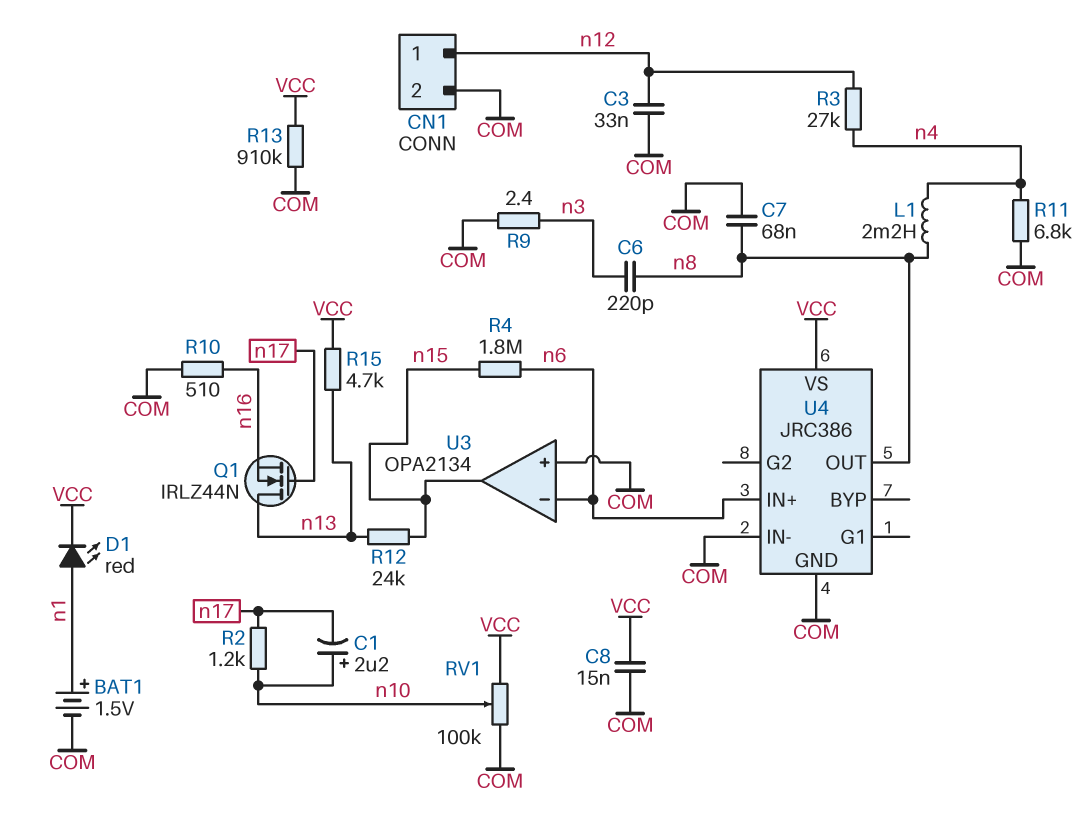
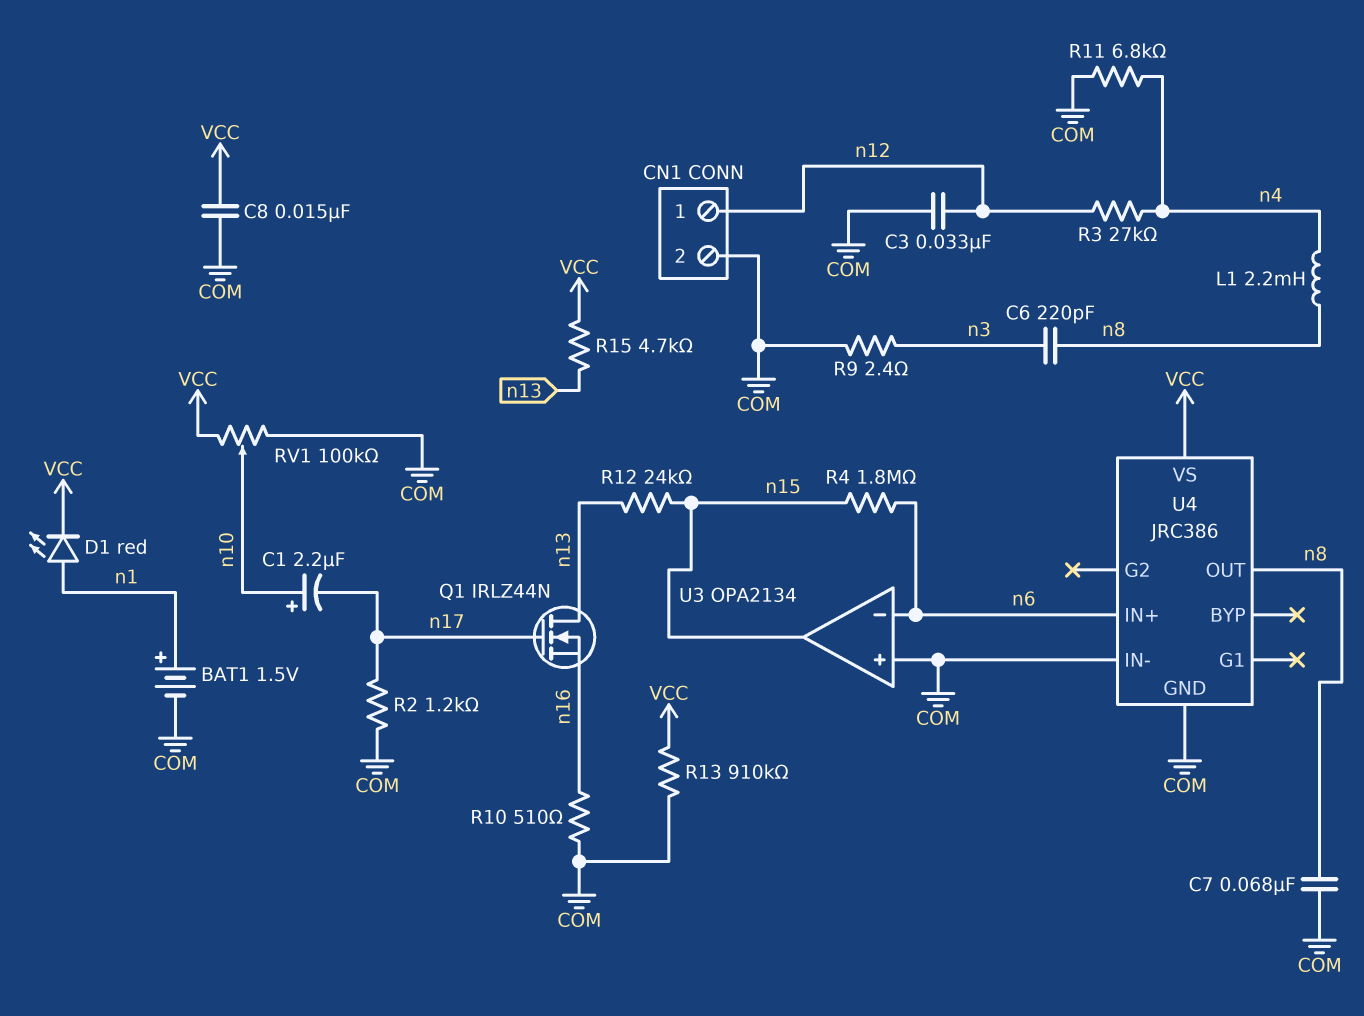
R2: 1.2k (n10, n17) -> 1.2k (COM, n17)

